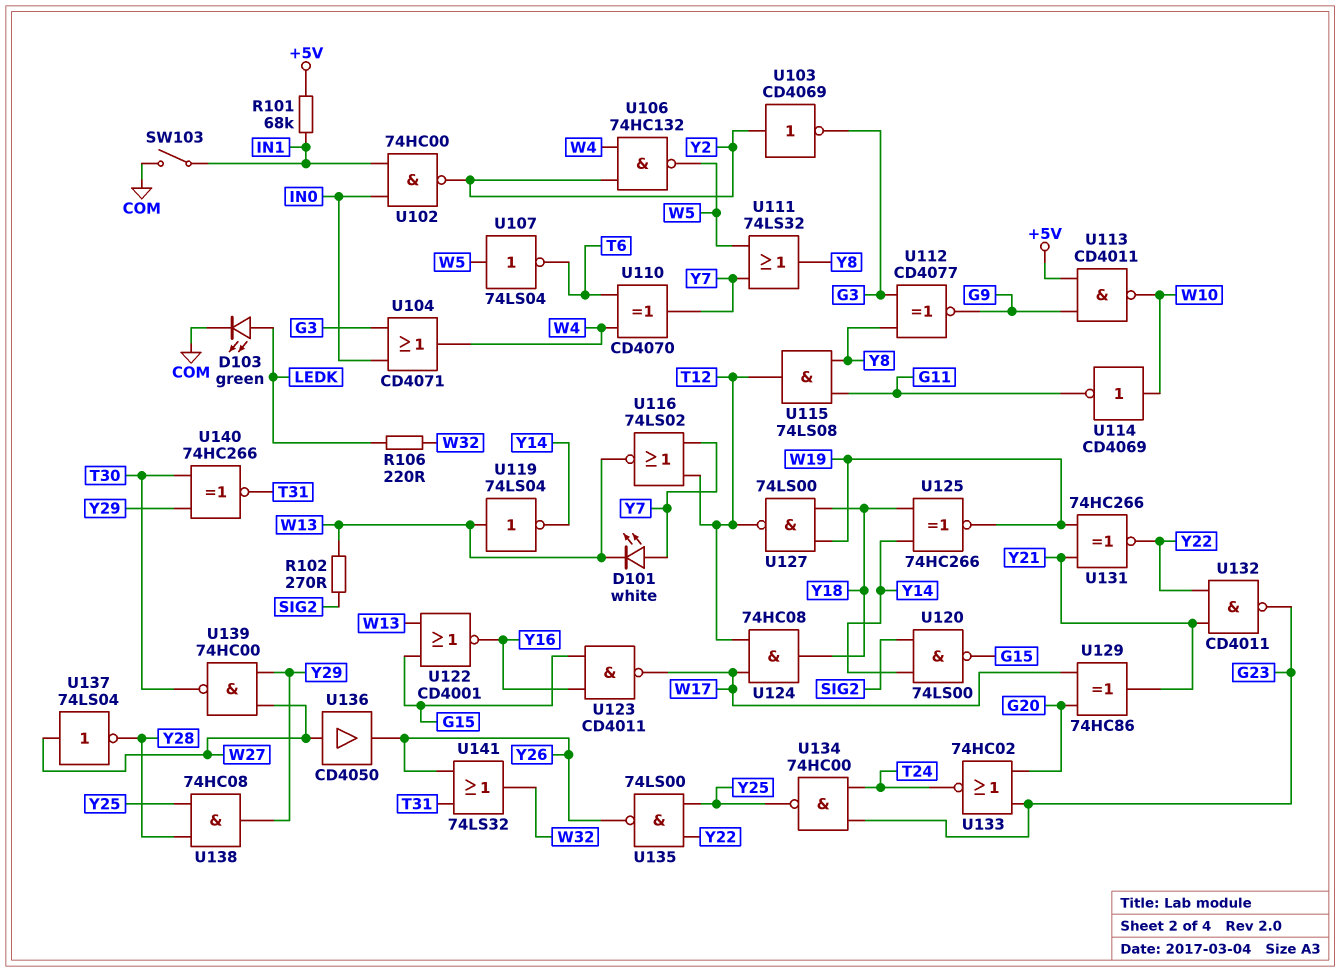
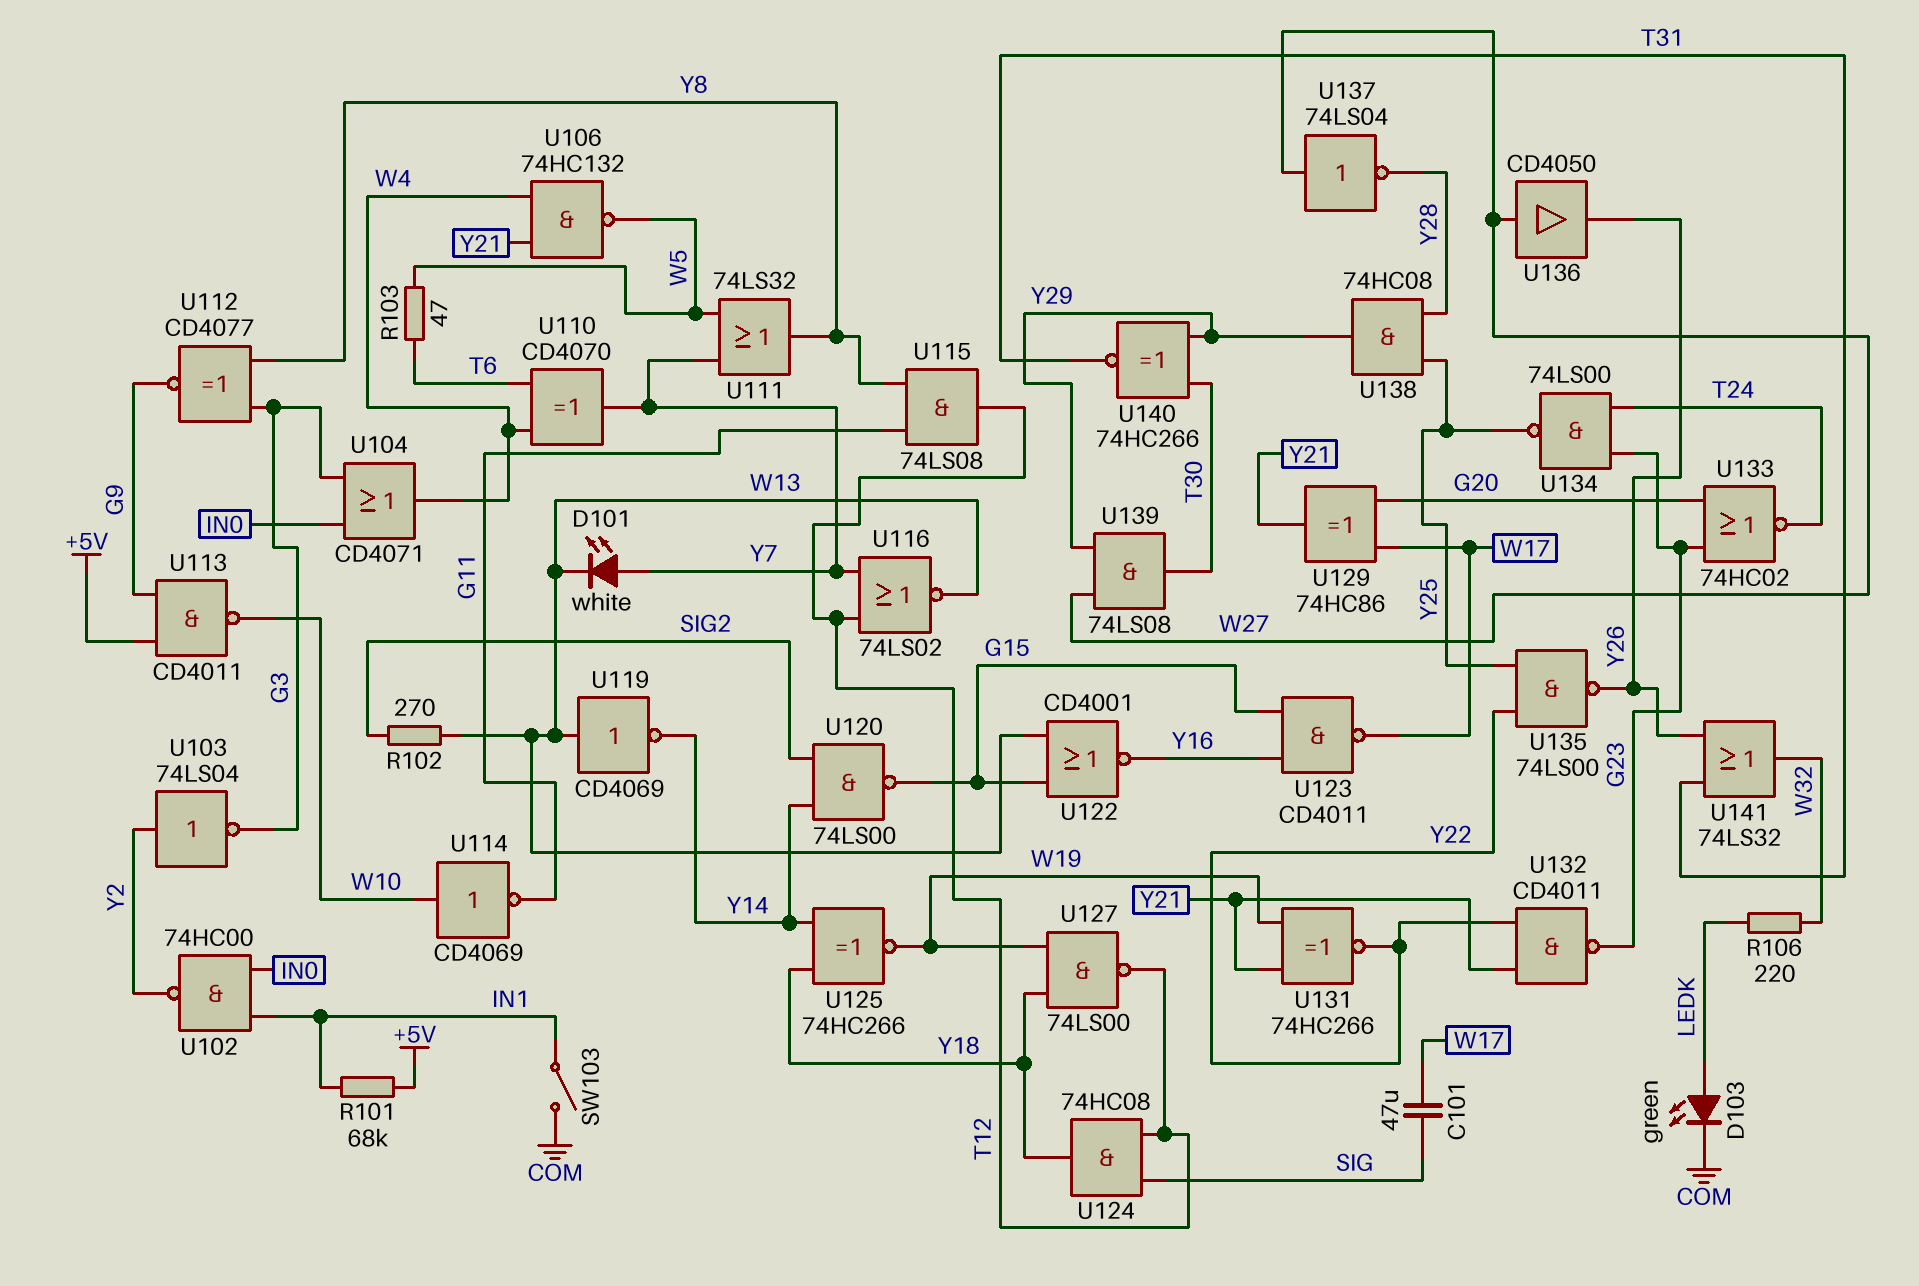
C101: none -> 47uF (SIG, W17)
R103: none -> 47 (T6, W5)
U103: NOT CD4069 (in Y2, out G3) -> NOT 74LS04 (in Y2, out G3)
U106: NAND 74HC132 (in W4, in Y2, out W5) -> NAND 74HC132 (in W4, in Y21, out W5)
U107: NOT 74LS04 (in W5, out T6) -> none
U119: NOT 74LS04 (in W13, out Y14) -> NOT CD4069 (in W13, out Y14)
U124: AND 74HC08 (in T12, in W17, out Y18) -> AND 74HC08 (in SIG, in T12, out Y18)
U134: NAND 74HC00 (in G23, in T24, out Y25) -> NAND 74LS00 (in G23, in T24, out Y25)
U139: NAND 74HC00 (in W27, in Y29, out T30) -> AND 74LS08 (in W27, in Y29, out T30)

